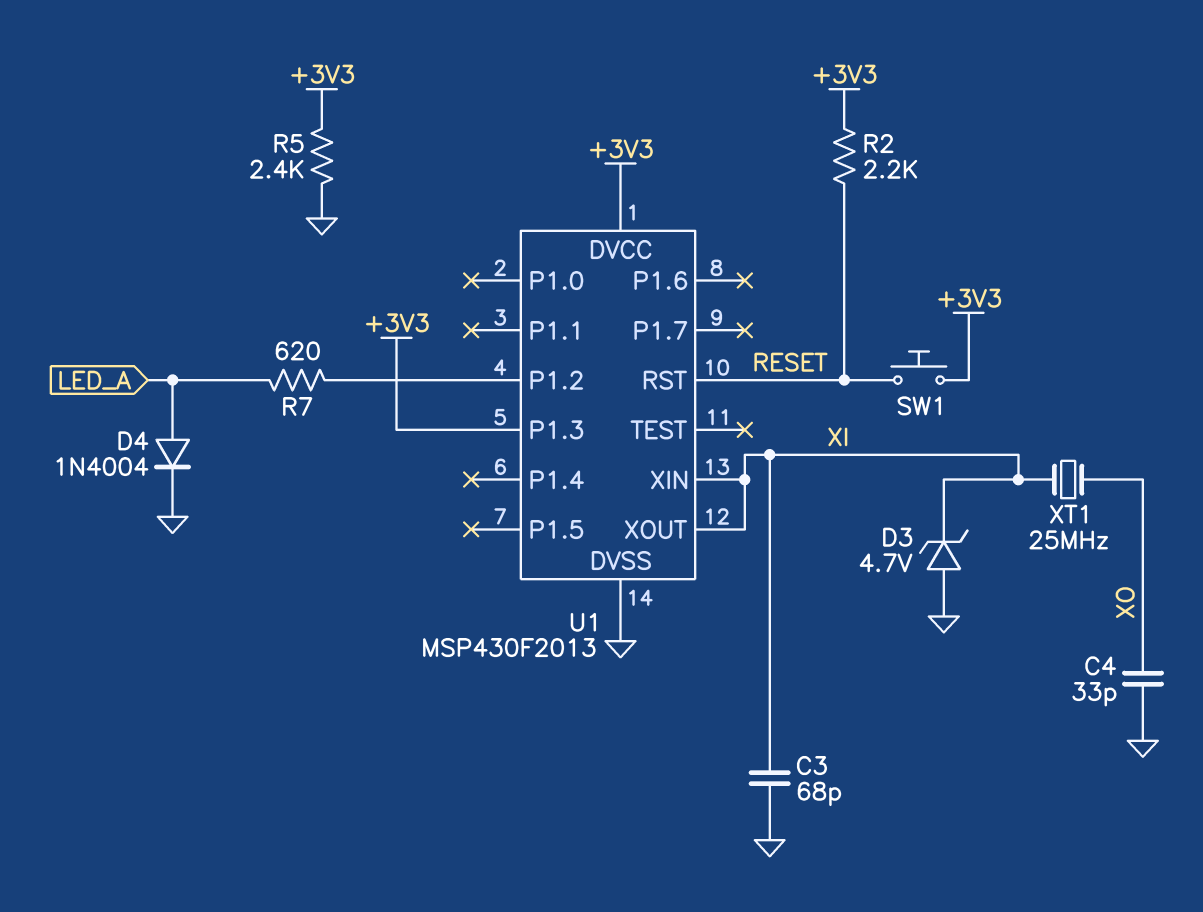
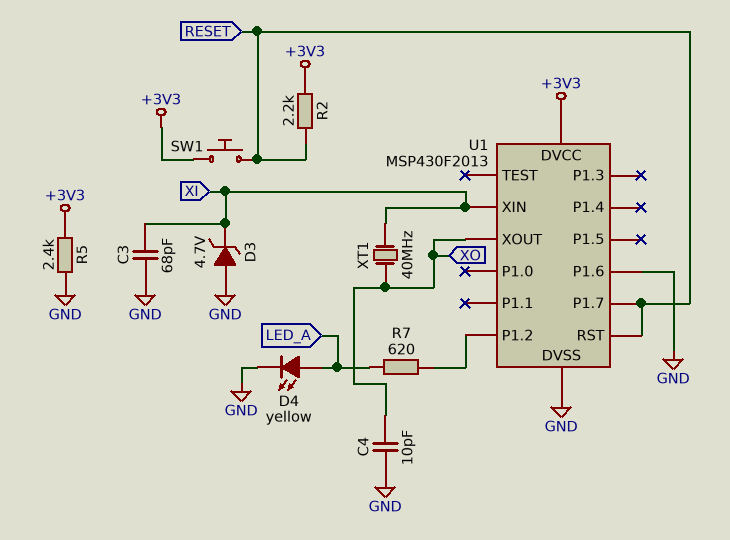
C4: 33pF (GND, XO) -> 10pF (GND, XO)
D4: diode 1N4004 (A LED_A, K GND) -> LED yellow (A LED_A, K GND)
U1 pin P1.3: +3V3 -> none
U1 pin P1.6: none -> GND
U1 pin P1.7: none -> RESET
U1 pin XOUT: XI -> XO
XT1: 25MHz (XI, XO) -> 40MHz (XI, XO)

